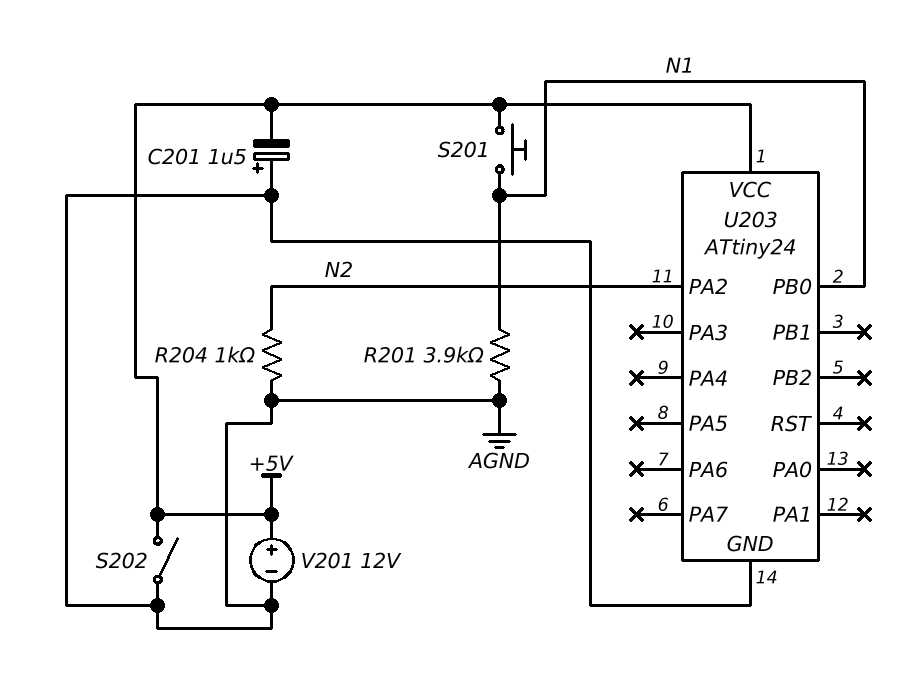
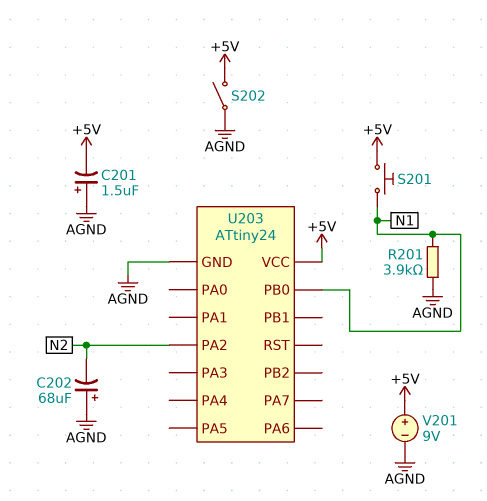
C202: none -> 68uF (plus AGND, minus N2)
R204: 1k (AGND, N2) -> none
V201: 12V (plus +5V, minus AGND) -> 9V (plus +5V, minus AGND)

